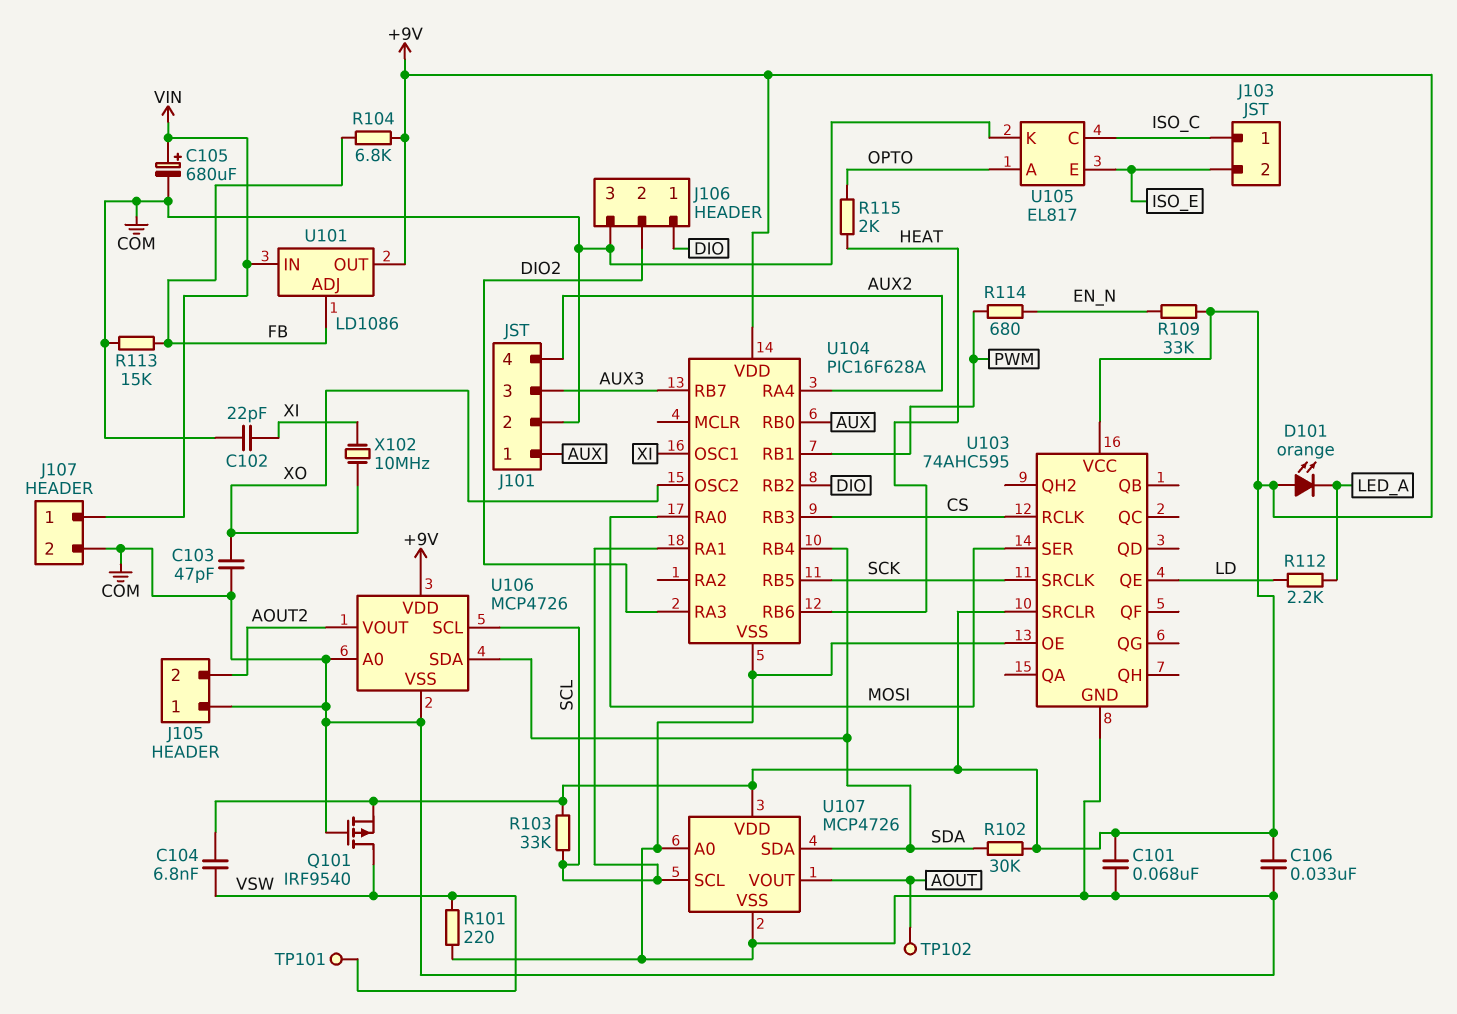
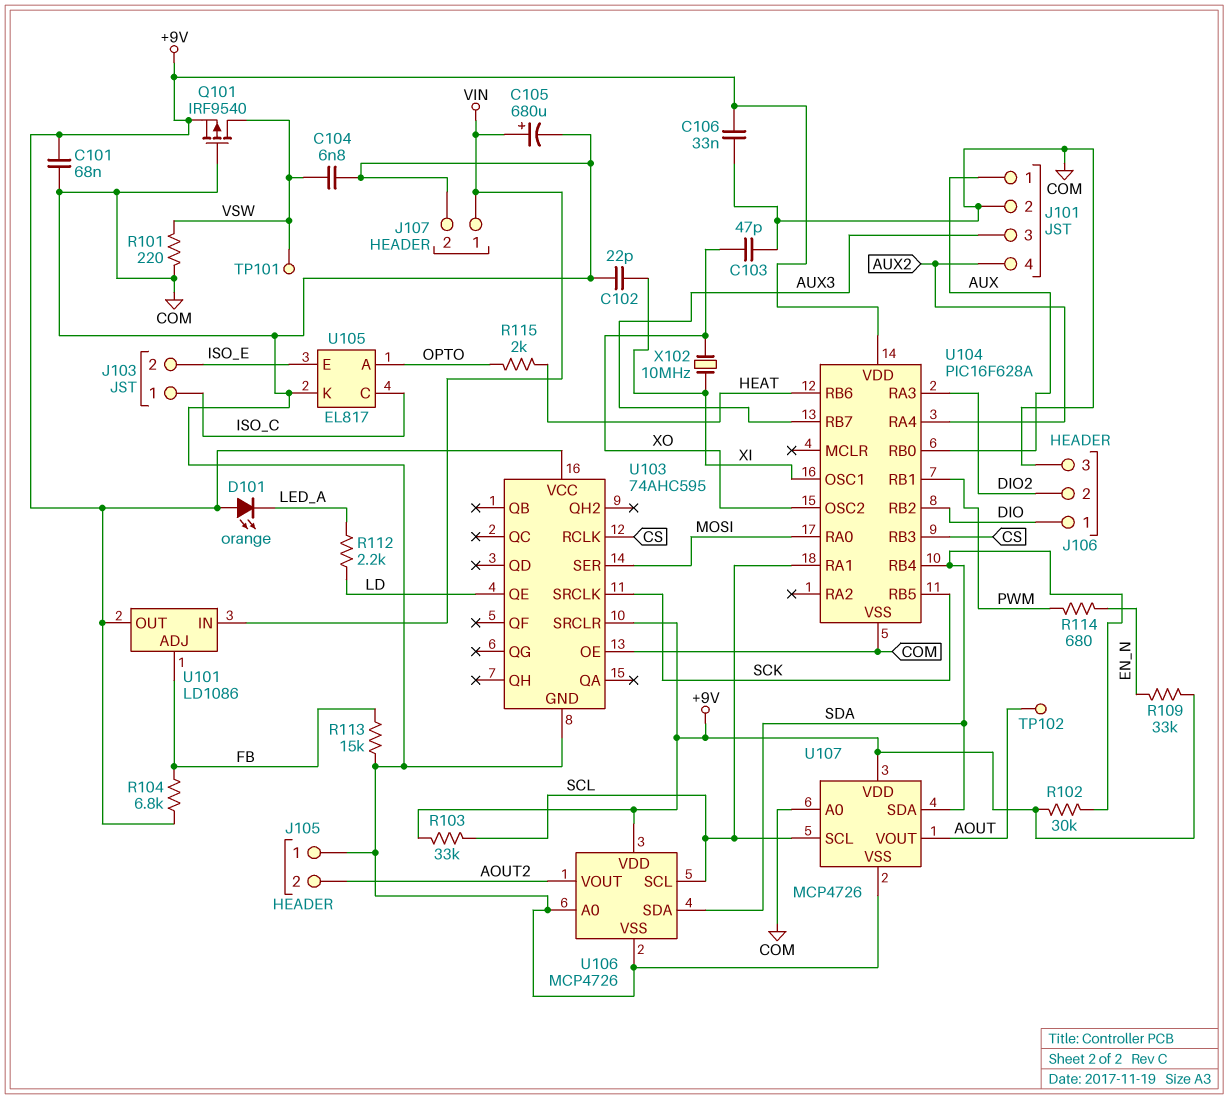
C104: 6.8nF (+9V, VSW) -> 6.8nF (COM, VSW)

